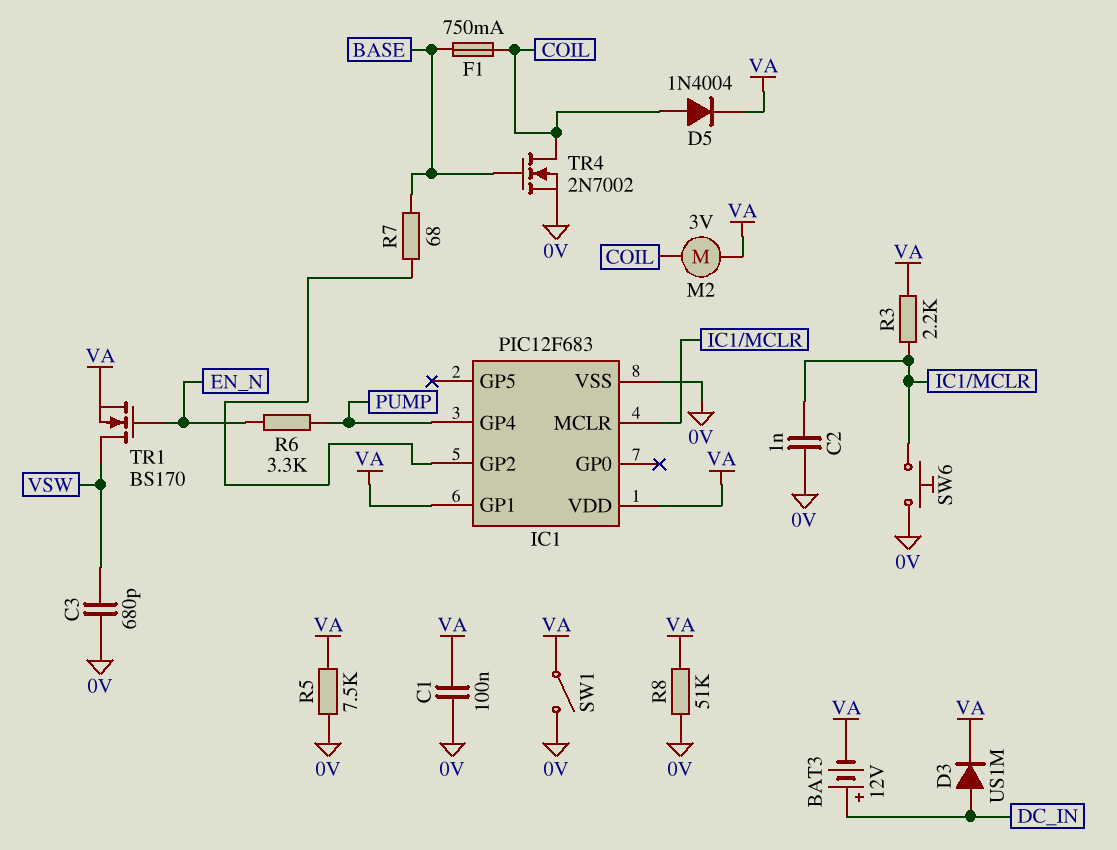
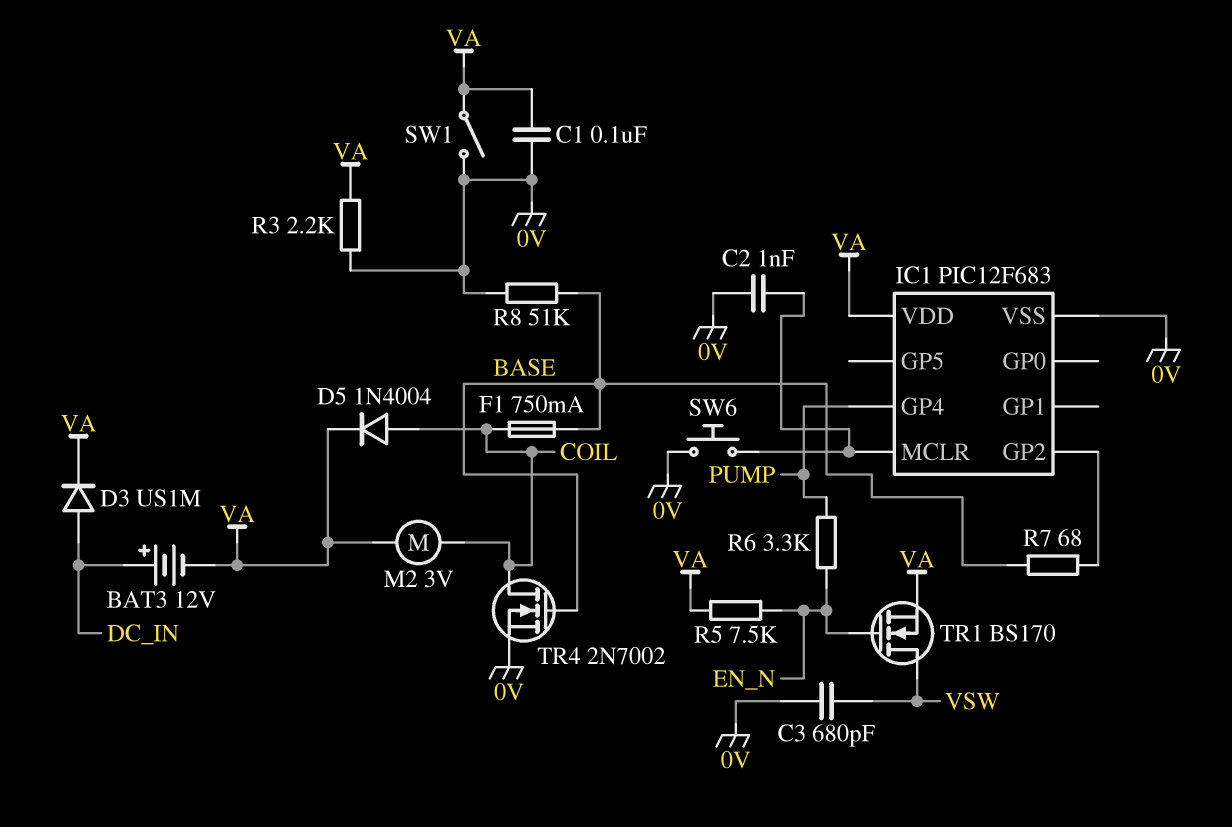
IC1 pin GP1: VA -> none
R3: 2.2k (IC1/MCLR, VA) -> 2.2k (0V, VA)
R5: 7.5k (0V, VA) -> 7.5k (EN_N, VA)
R8: 51k (0V, VA) -> 51k (0V, BASE)

